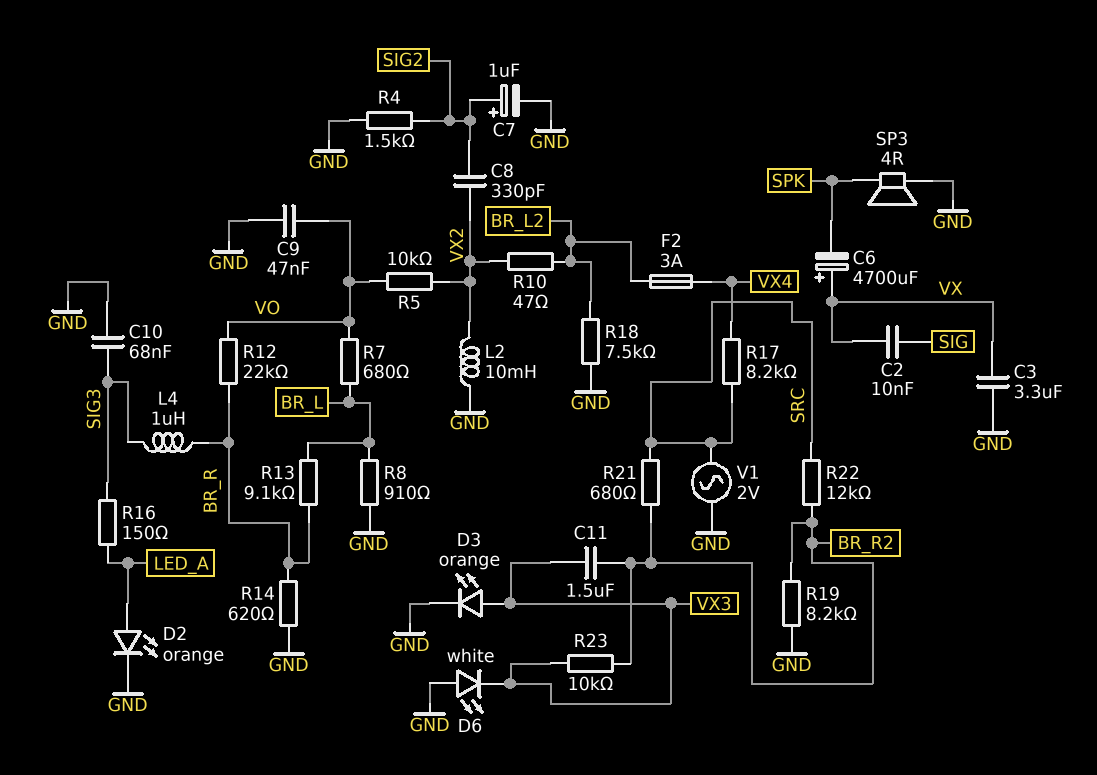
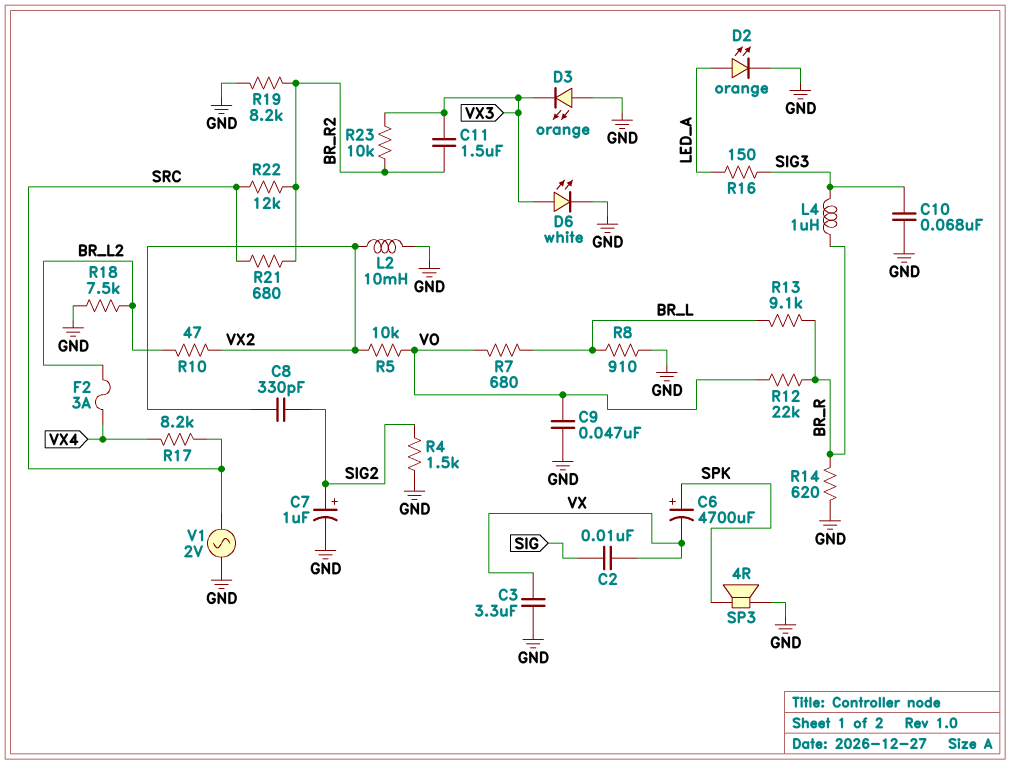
C6: 4700uF (plus VX, minus SPK) -> 4700uF (plus SPK, minus VX)
D3: LED orange (A VX3, K GND) -> LED orange (A GND, K VX3)
D6: LED white (A GND, K VX3) -> LED white (A VX3, K GND)

